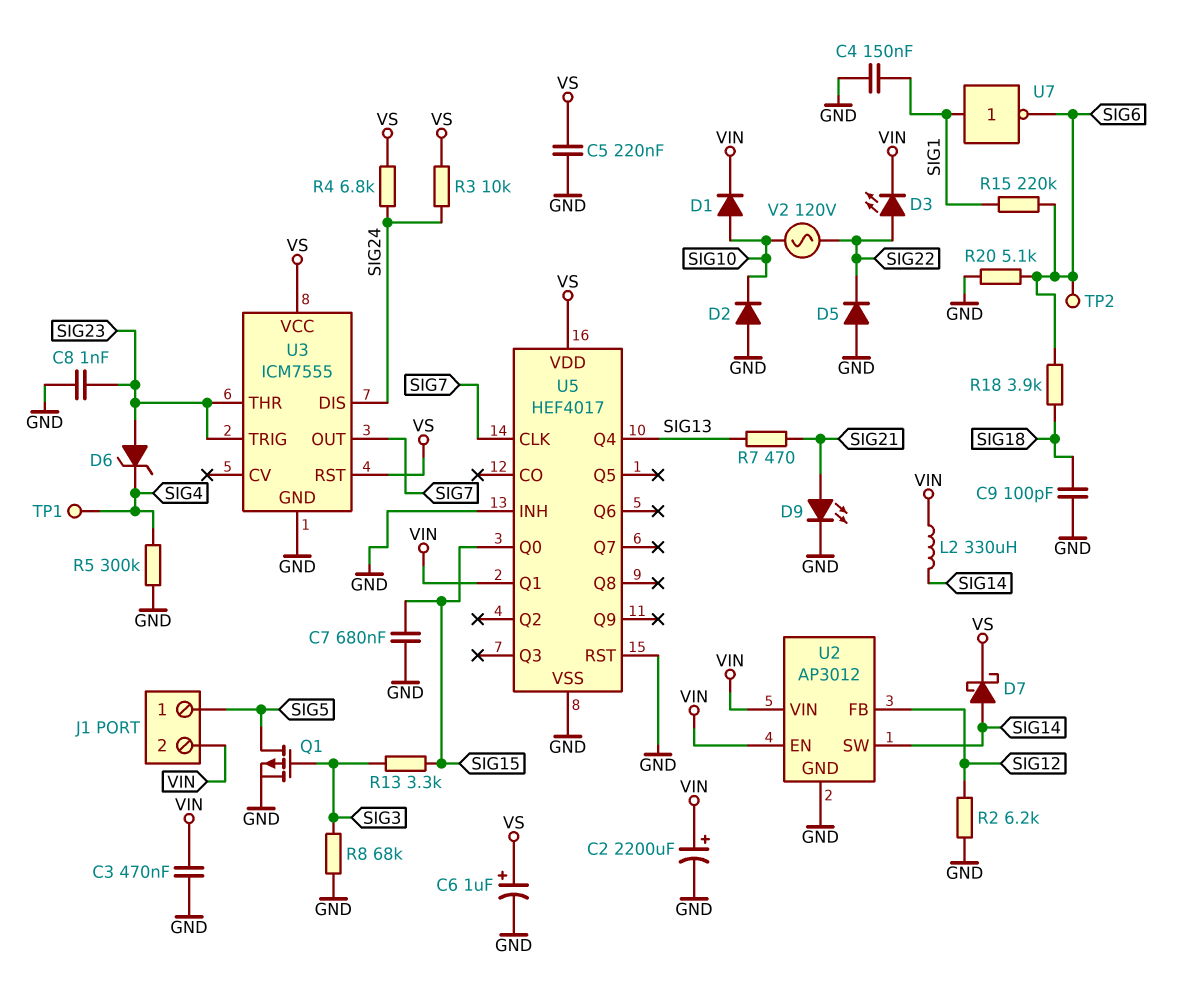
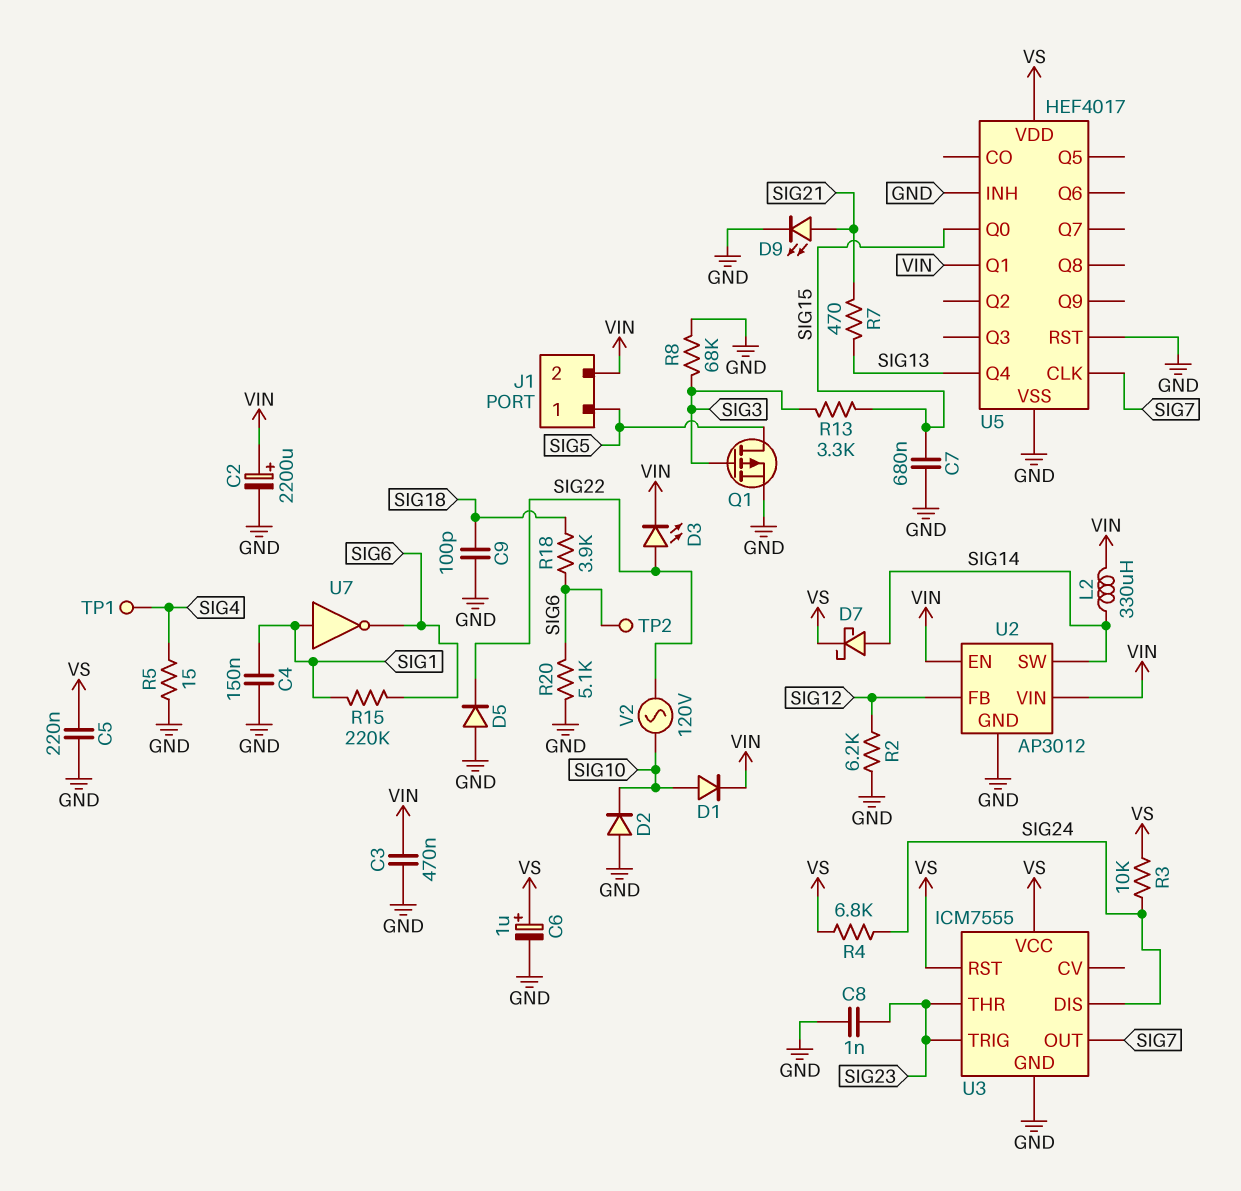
D6: zener (A SIG23, K SIG4) -> none
R5: 300k (GND, SIG4) -> 15 (GND, SIG4)

